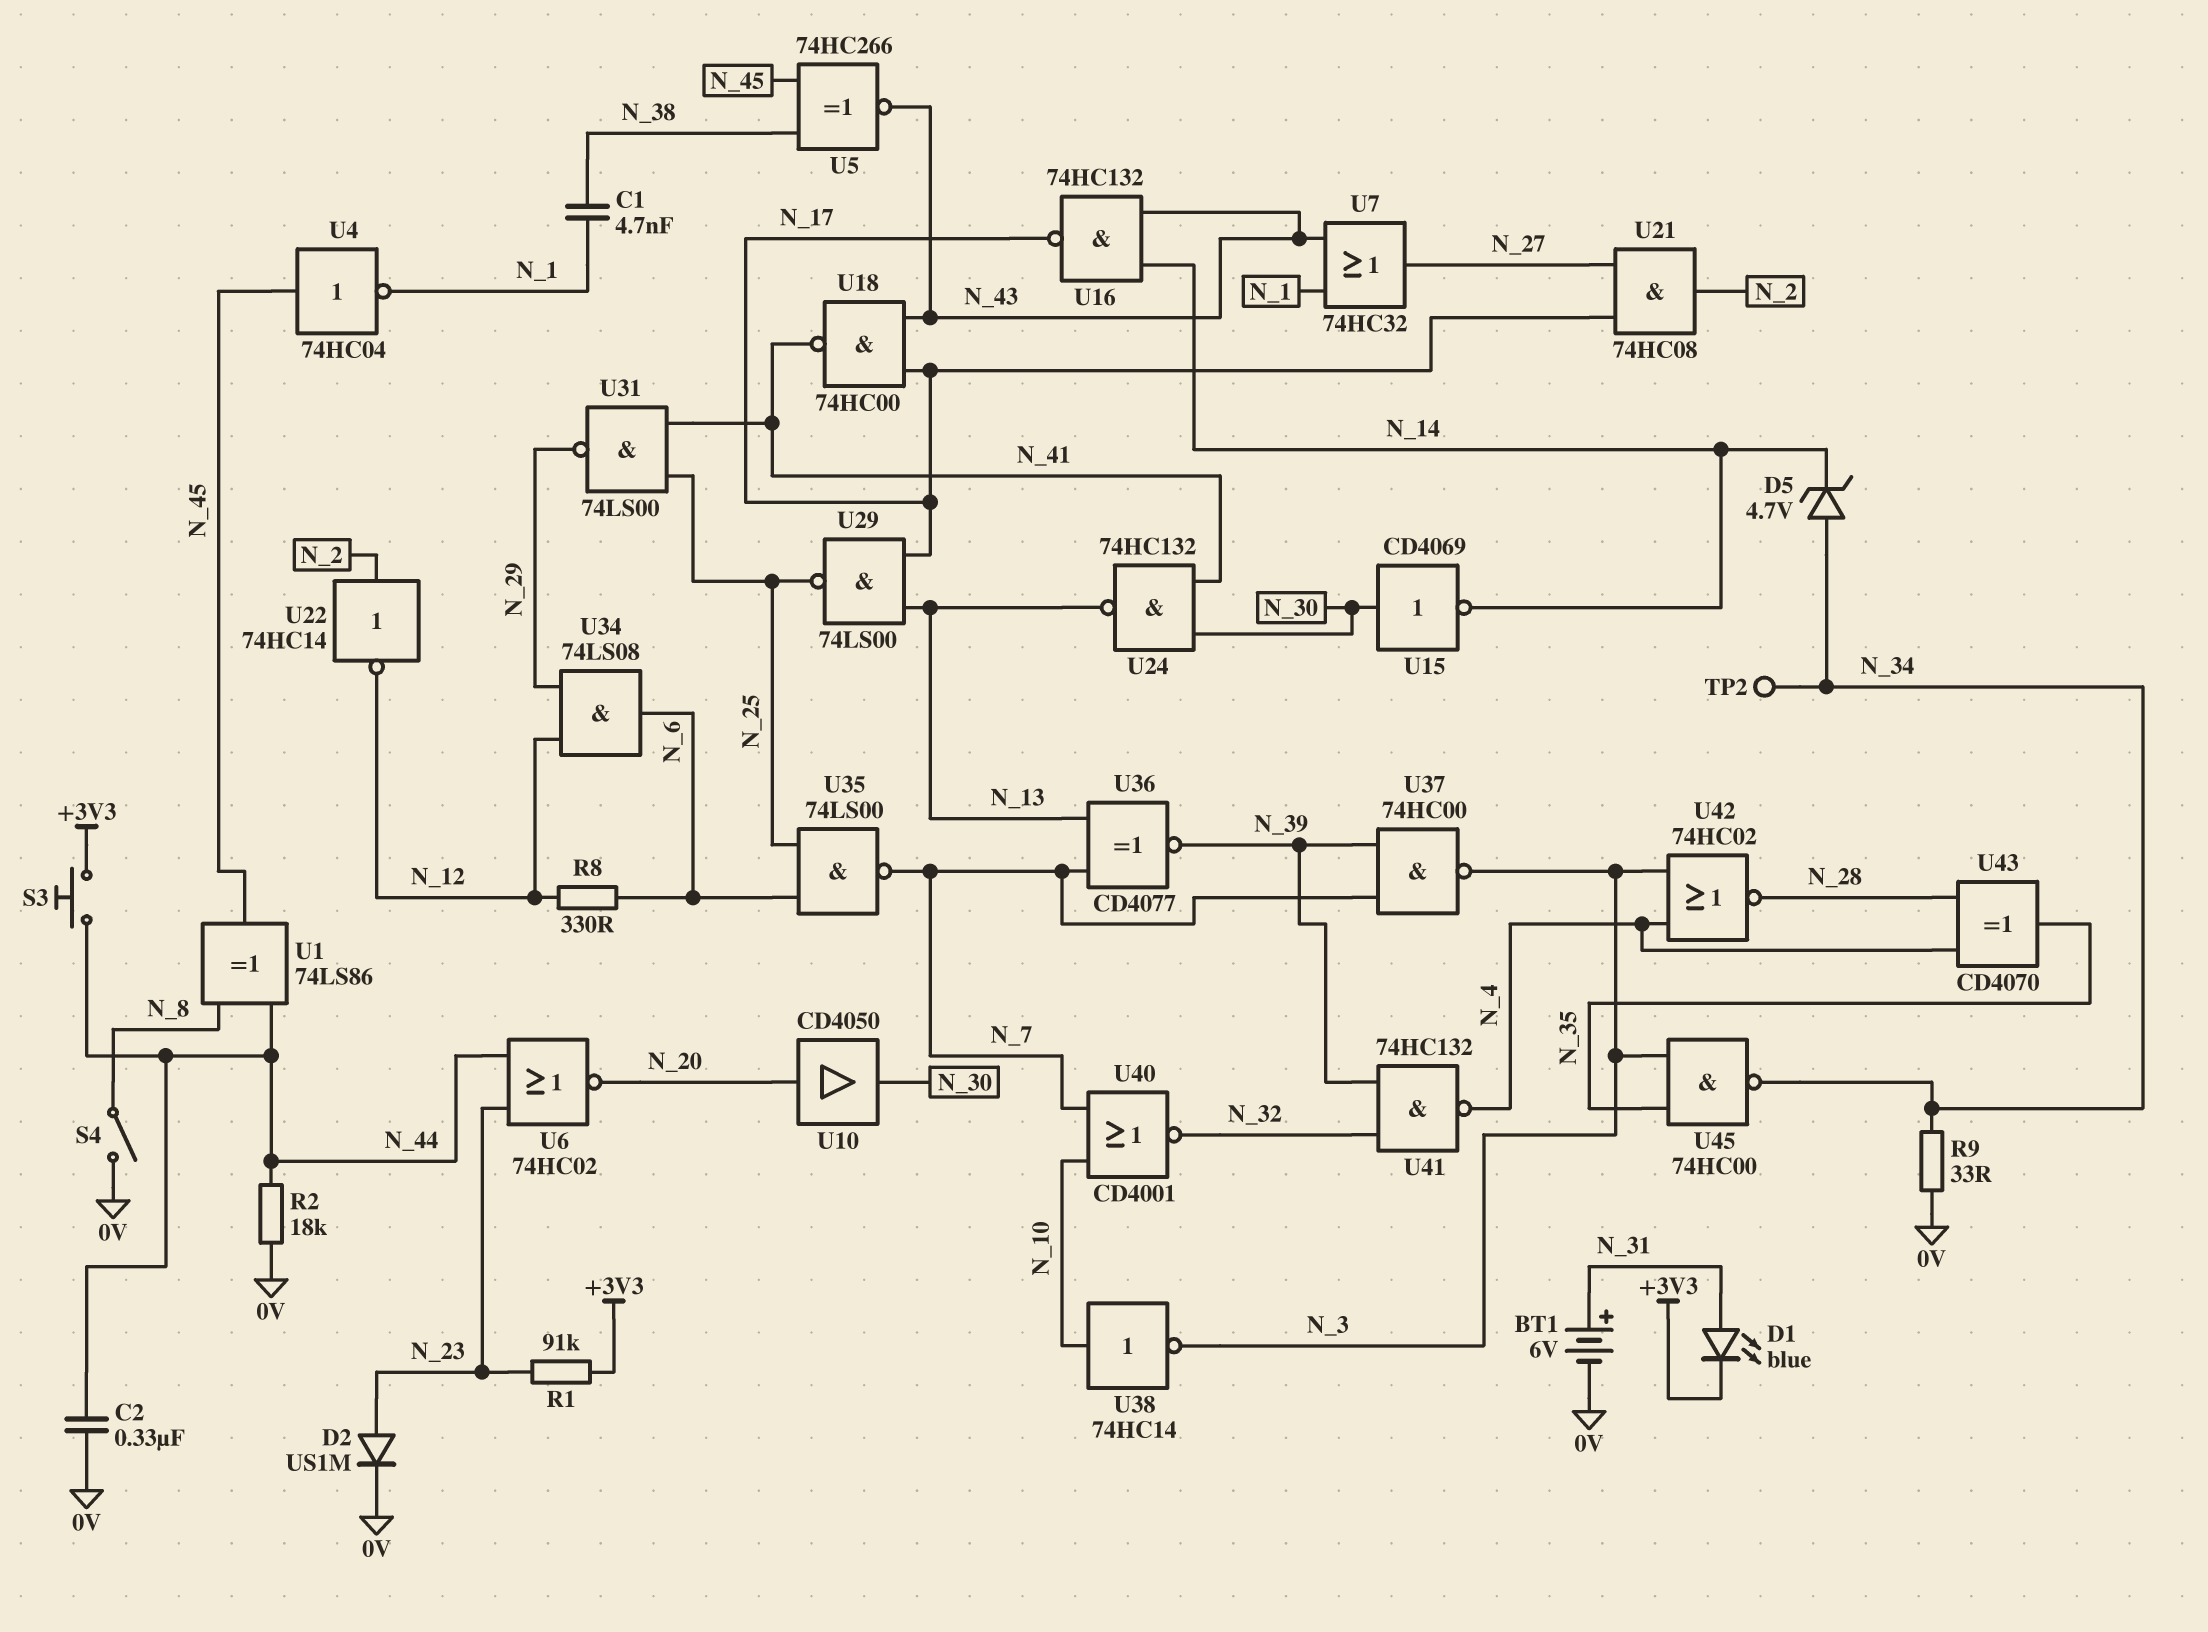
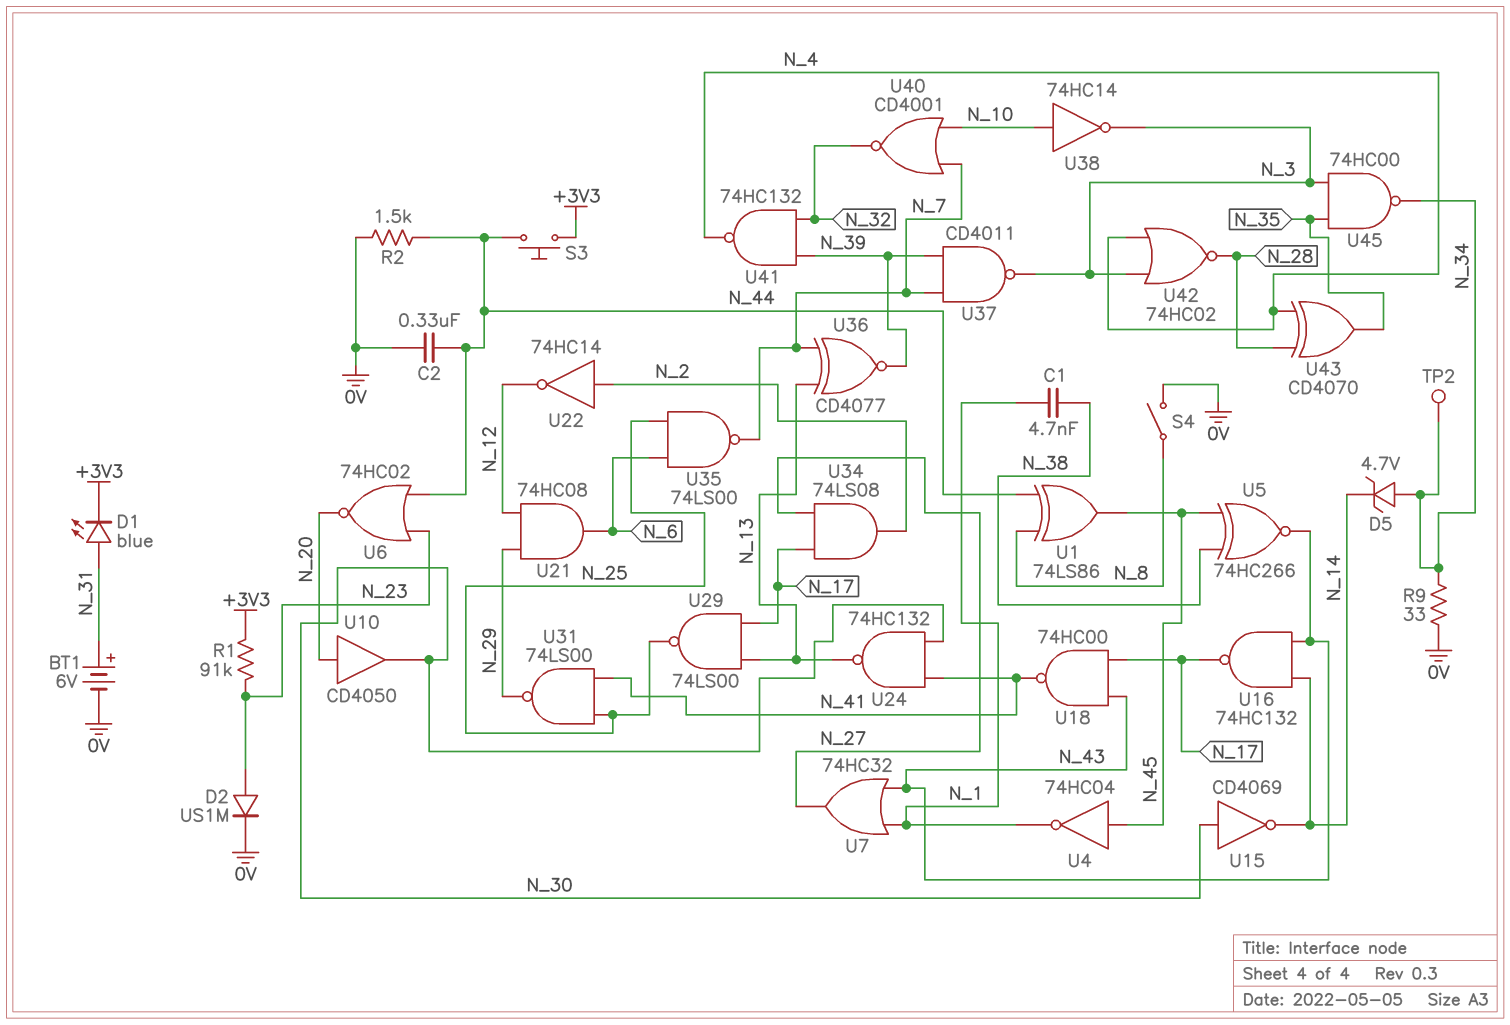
R2: 18k (0V, N_44) -> 1.5k (0V, N_44)
R8: 330 (N_6, N_12) -> none
U21: AND 74HC08 (in N_17, in N_27, out N_2) -> AND 74HC08 (in N_12, in N_29, out N_6)
U34: AND 74LS08 (in N_12, in N_29, out N_6) -> AND 74LS08 (in N_17, in N_27, out N_2)
U37: NAND 74HC00 (in N_7, in N_39, out N_3) -> NAND CD4011 (in N_7, in N_39, out N_3)

